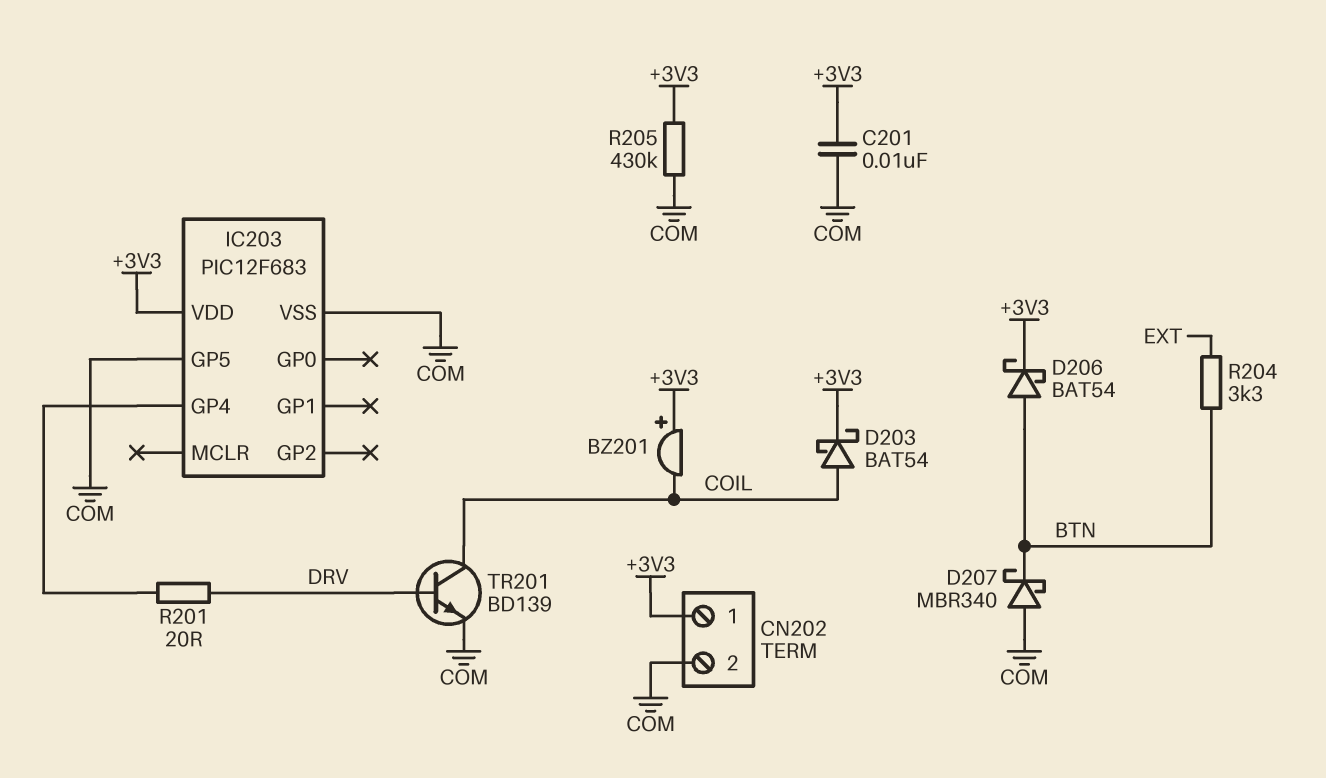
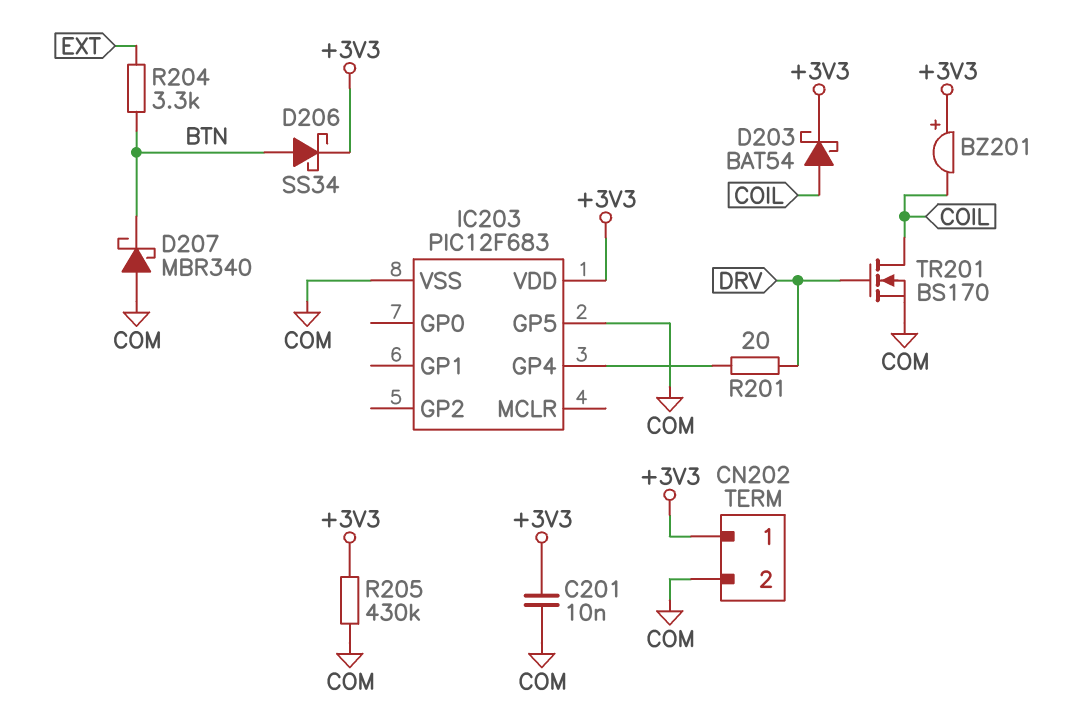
D206: schottky BAT54 (A BTN, K +3V3) -> schottky SS34 (A BTN, K +3V3)
TR201: NPN BD139 (B DRV, C COIL, E COM) -> NMOS BS170 (G DRV, D COIL, S COM)

